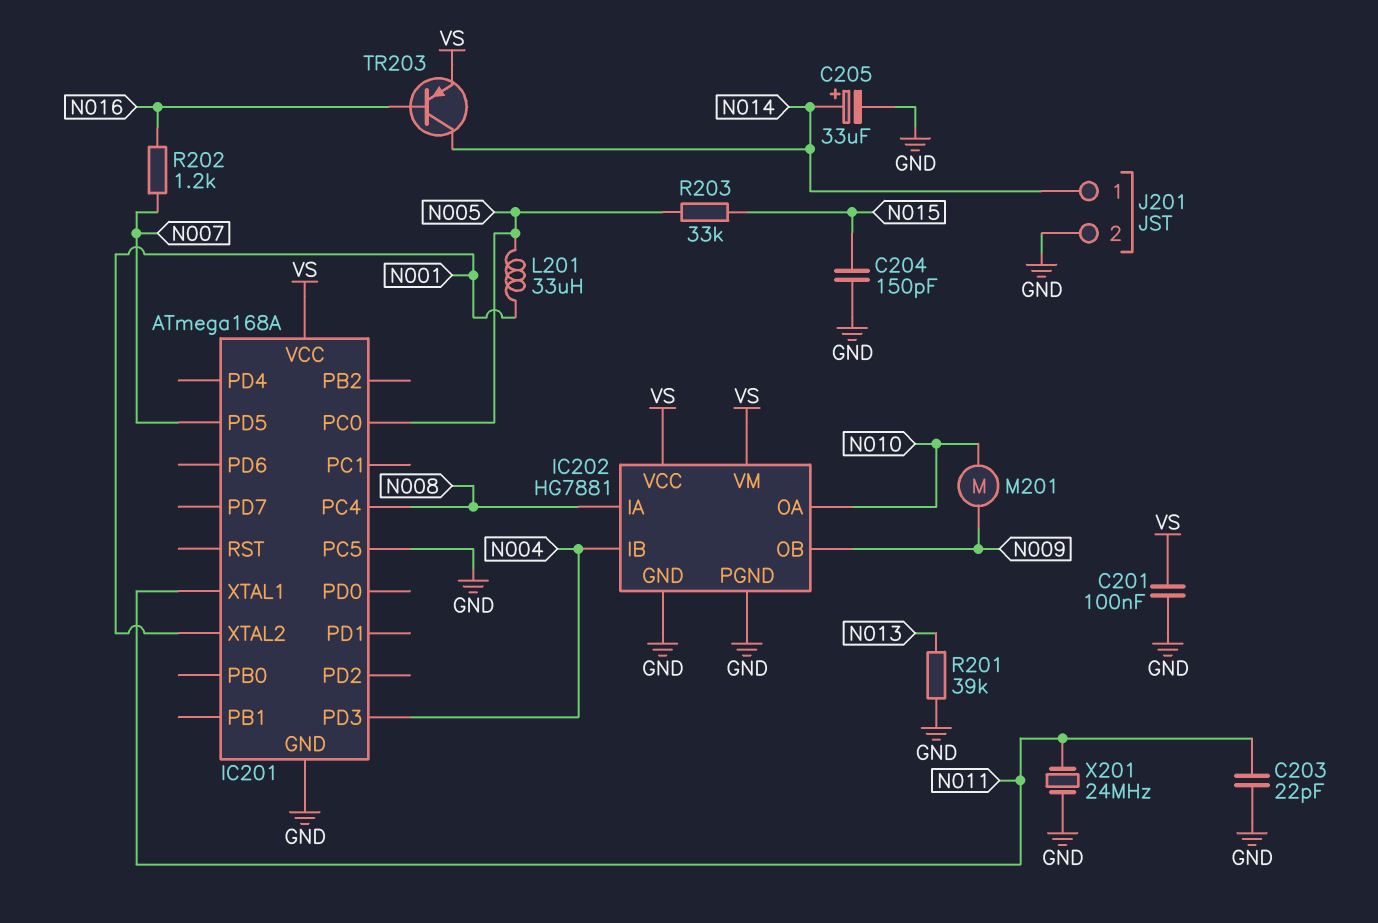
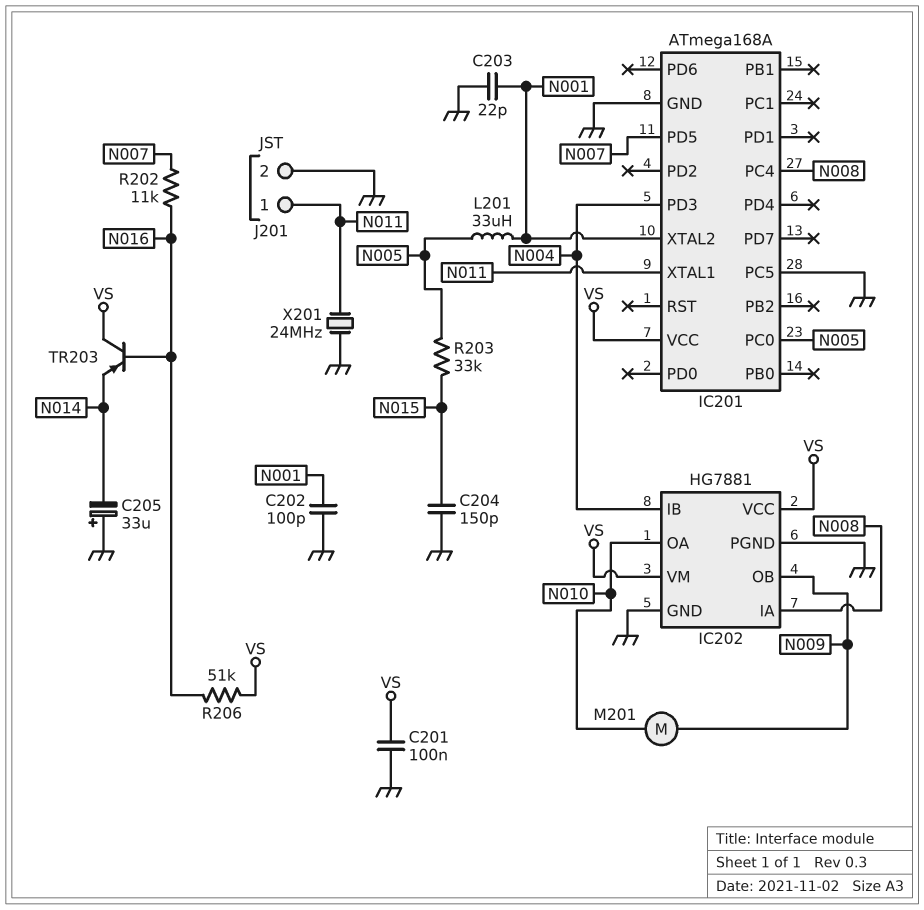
C202: none -> 100pF (GND, N001)
C203: 22pF (GND, N011) -> 22pF (GND, N001)
C205: 33uF (plus N014, minus GND) -> 33uF (plus GND, minus N014)
J201 pin 1: N014 -> N011
R201: 39k (GND, N013) -> none
R202: 1.2k (N007, N016) -> 11k (N007, N016)
R206: none -> 51k (N016, VS)
TR203: PNP (B N016, C N014, E VS) -> PNP (B N016, C VS, E N014)

